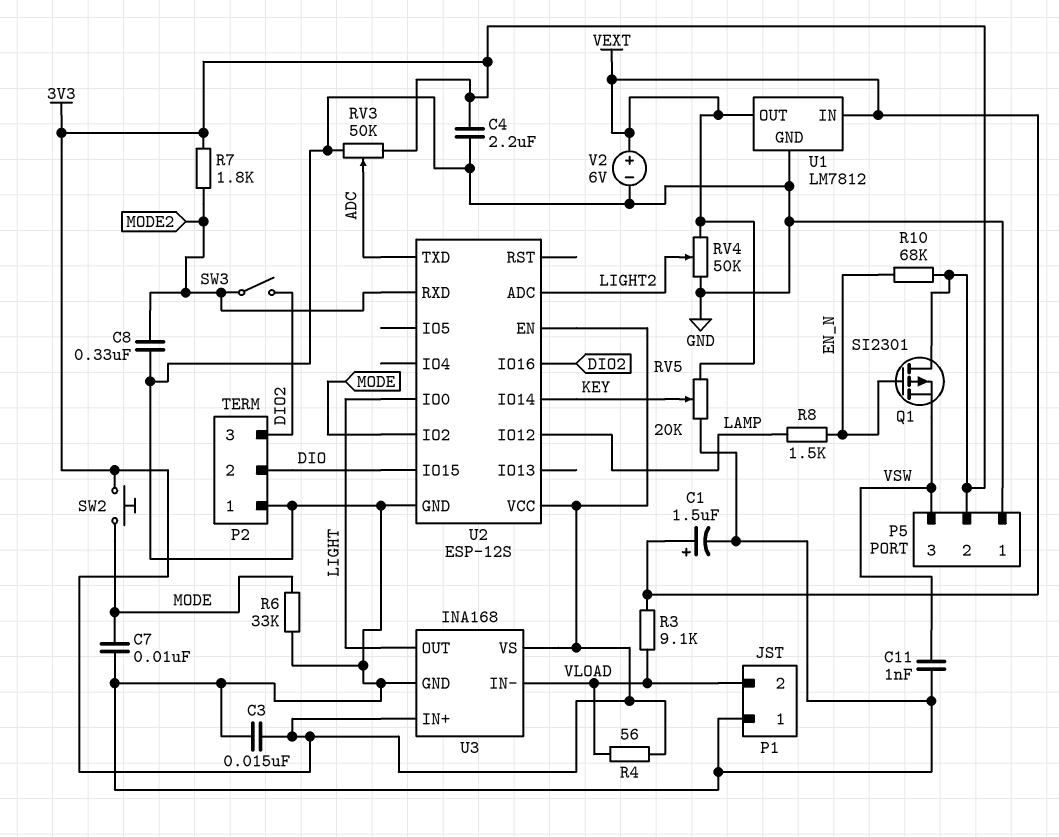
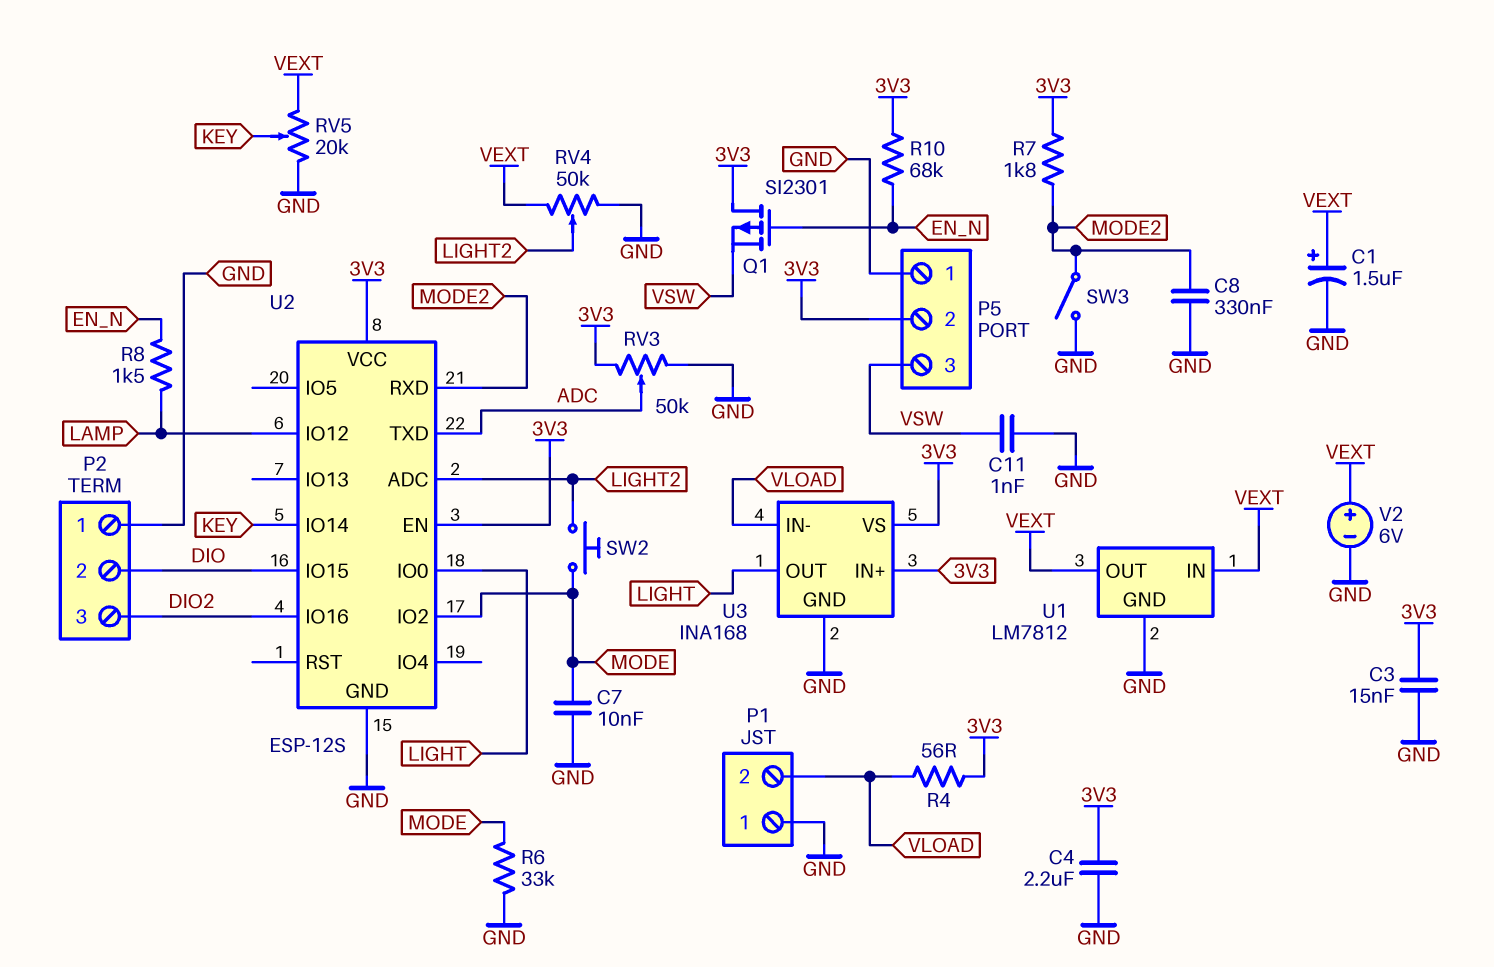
R3: 9.1k (VEXT, VLOAD) -> none
SW2: button (3V3, MODE) -> button (LIGHT2, MODE)
SW3: switch (DIO2, MODE2) -> switch (GND, MODE2)

